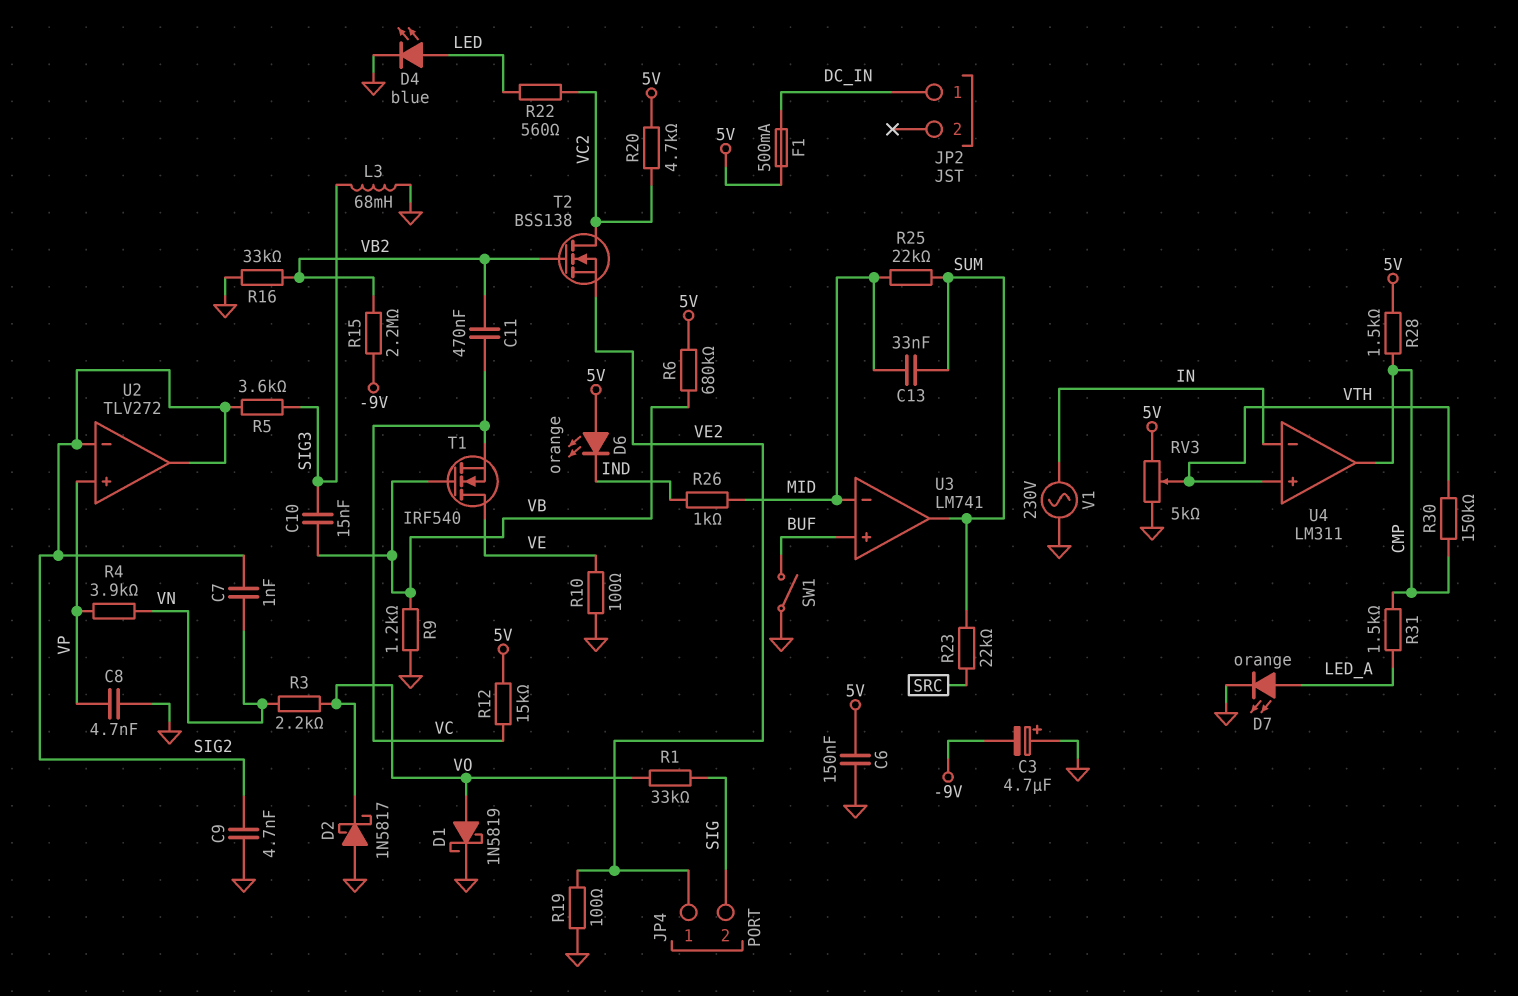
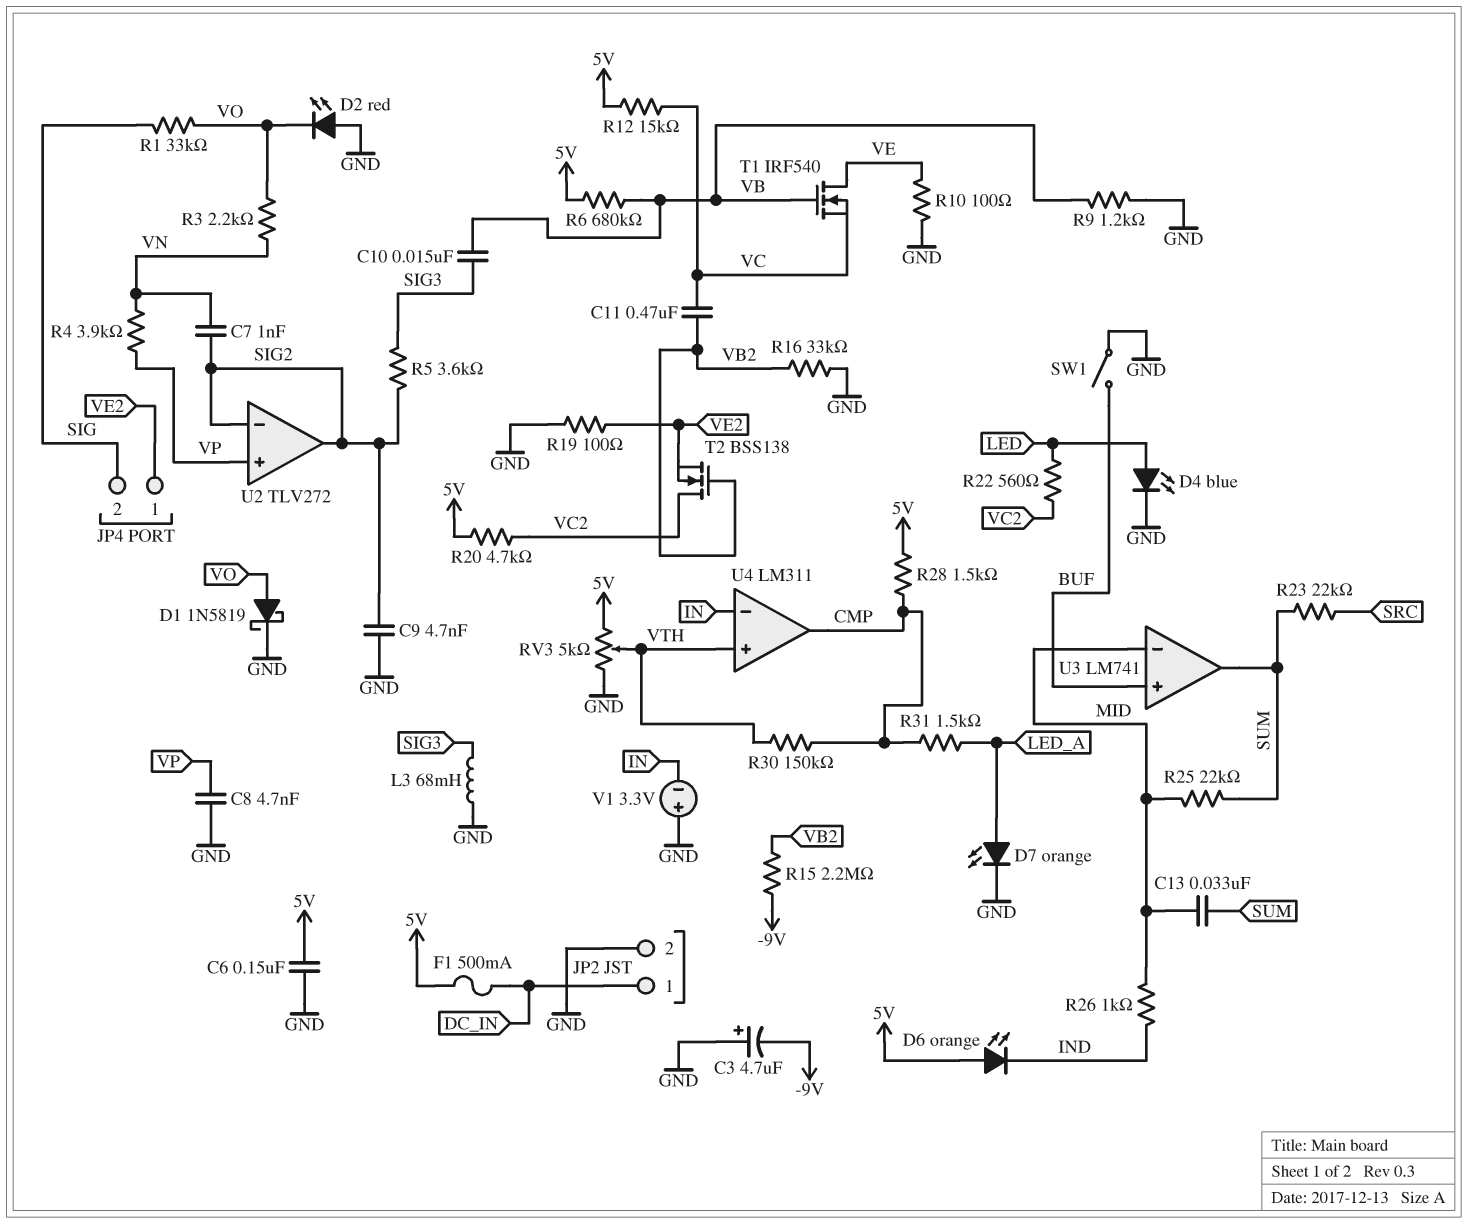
D2: schottky 1N5817 (A GND, K VO) -> LED red (A GND, K VO)
JP2 pin 2: none -> GND
V1: AC 230V (GND, IN) -> 3.3V (plus GND, minus IN)

